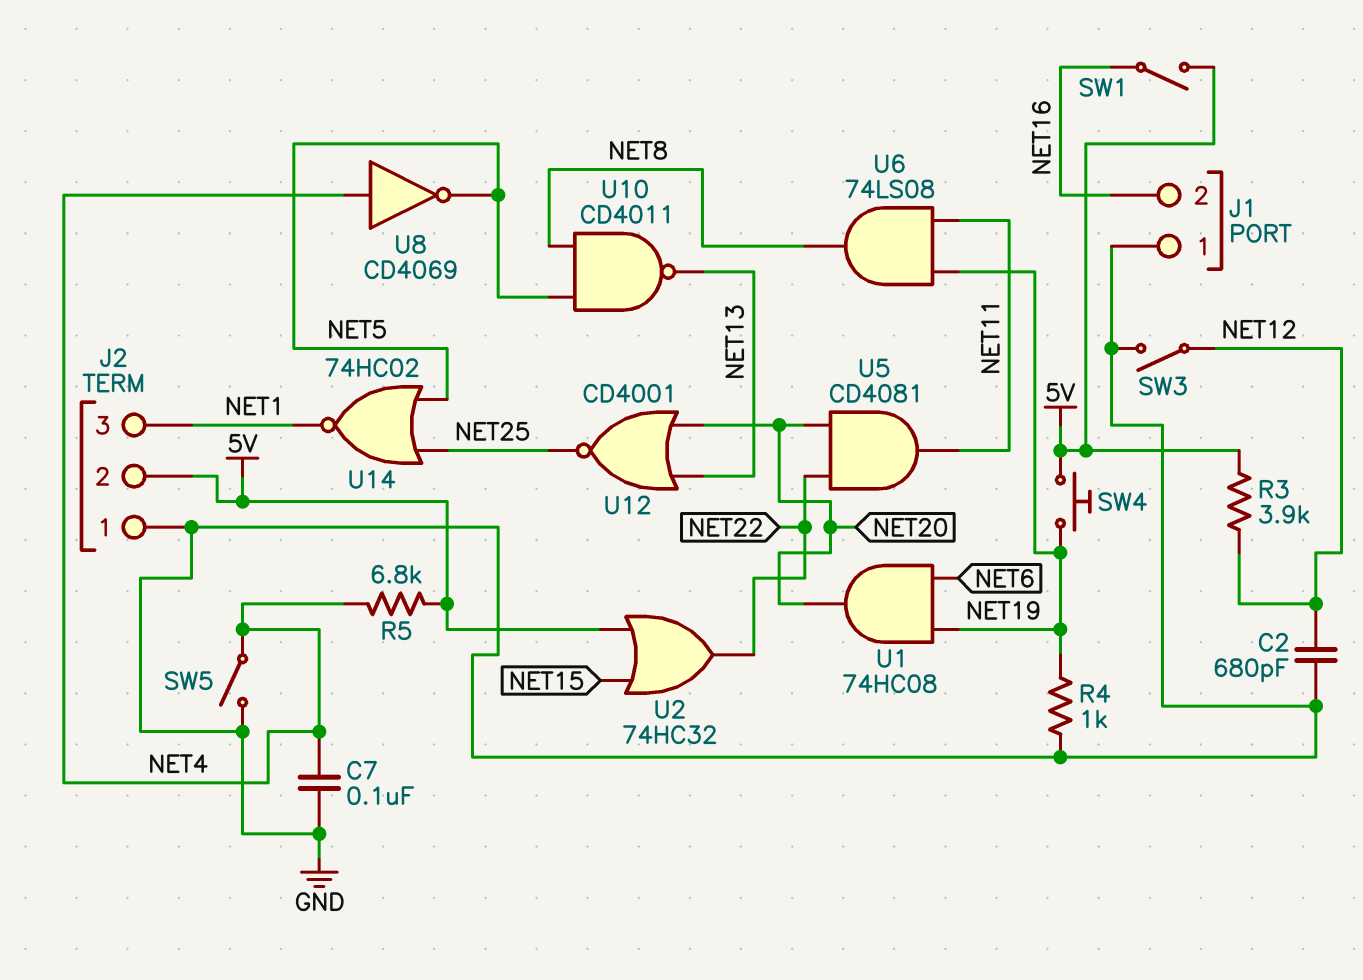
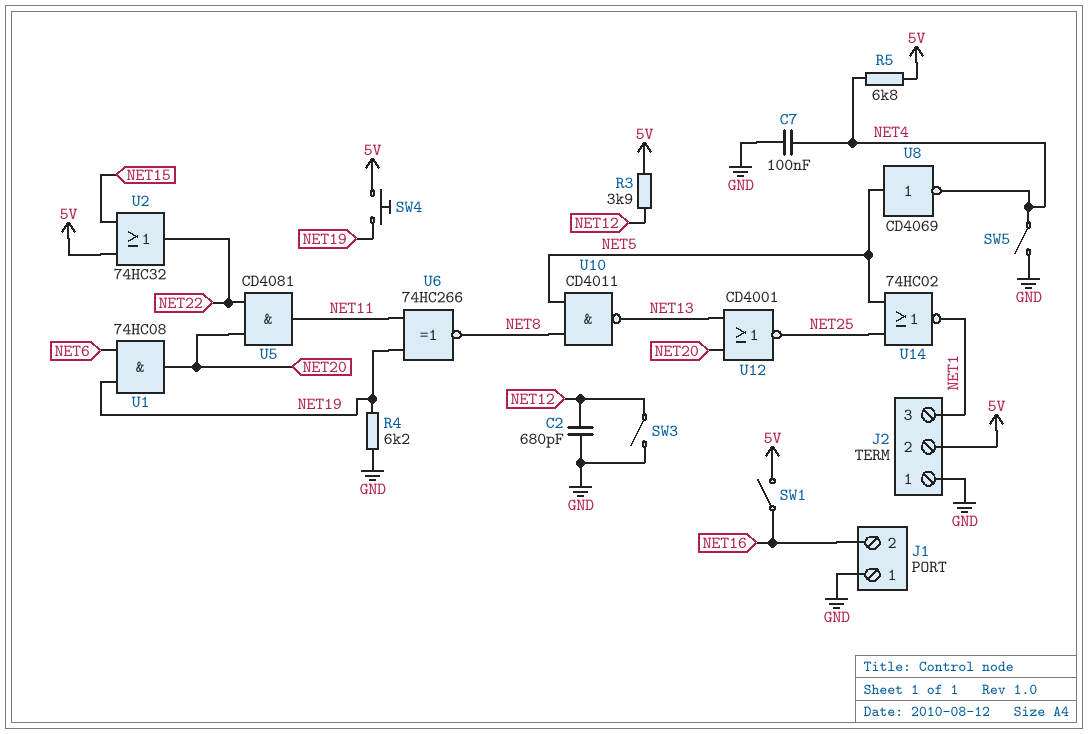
R4: 1k (GND, NET19) -> 6.2k (GND, NET19)
U6: AND 74LS08 (in NET11, in NET19, out NET8) -> XNOR 74HC266 (in NET11, in NET19, out NET8)
U8: NOT CD4069 (in NET4, out NET5) -> NOT CD4069 (in NET5, out NET4)

